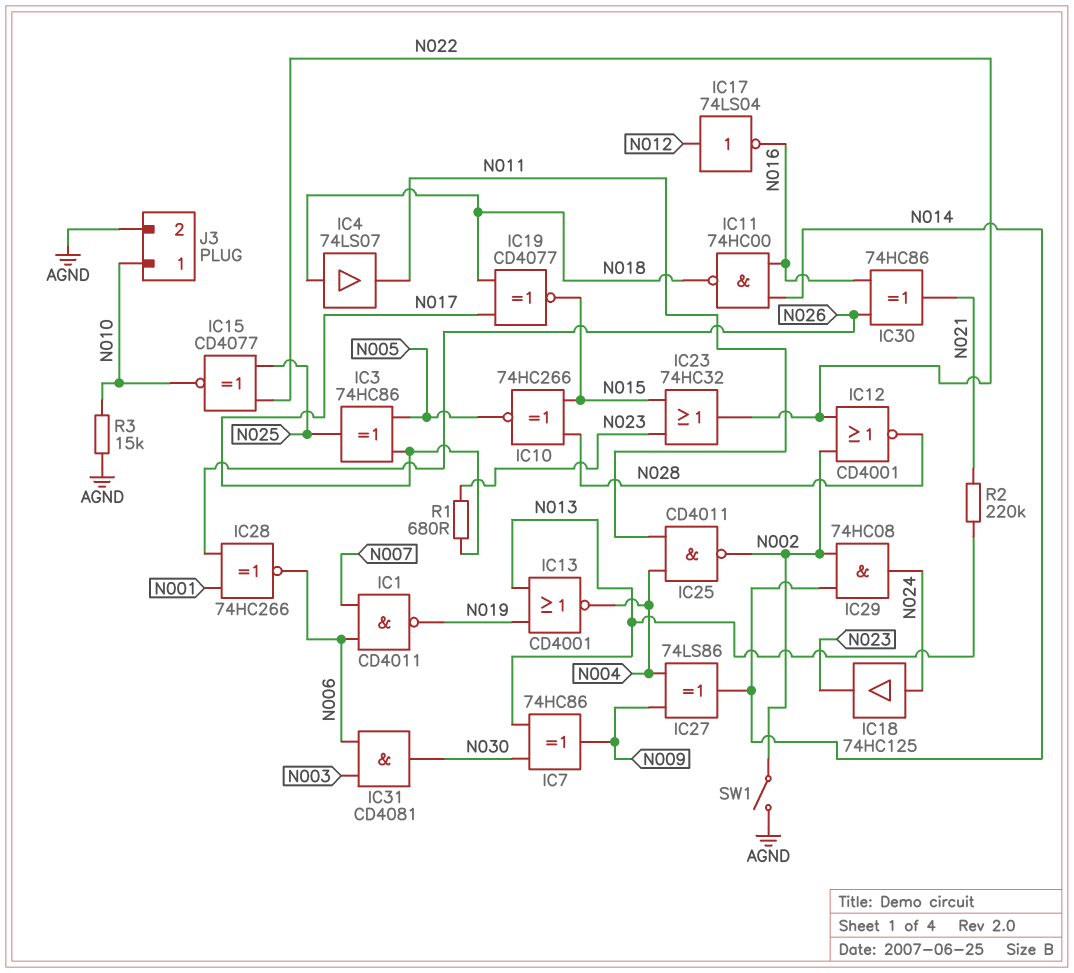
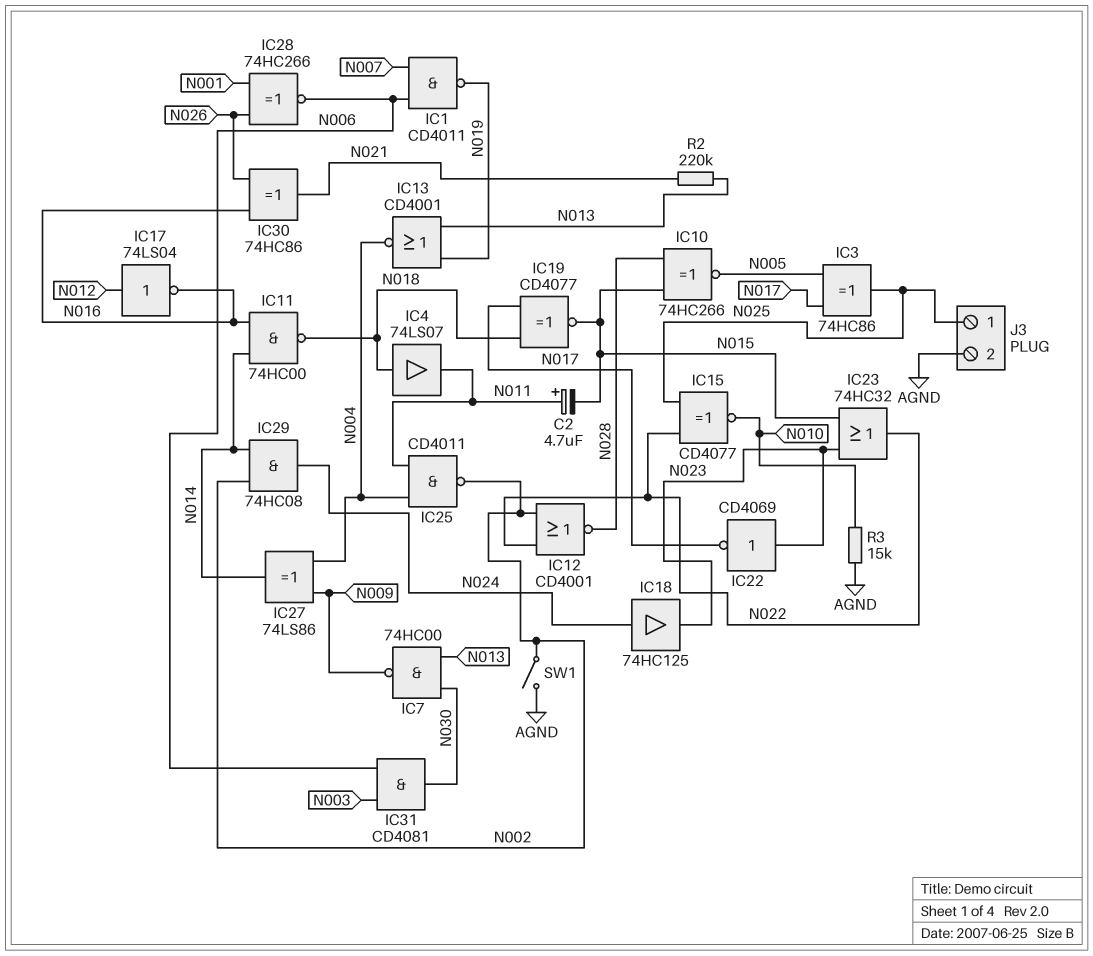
C2: none -> 4.7uF (plus N011, minus N015)
IC7: XOR 74HC86 (in N013, in N030, out N009) -> NAND 74HC00 (in N013, in N030, out N009)
IC22: none -> NOT CD4069 (in N023, out N017)
J3 pin 1: N010 -> N025
R1: 680 (N017, N023) -> none

